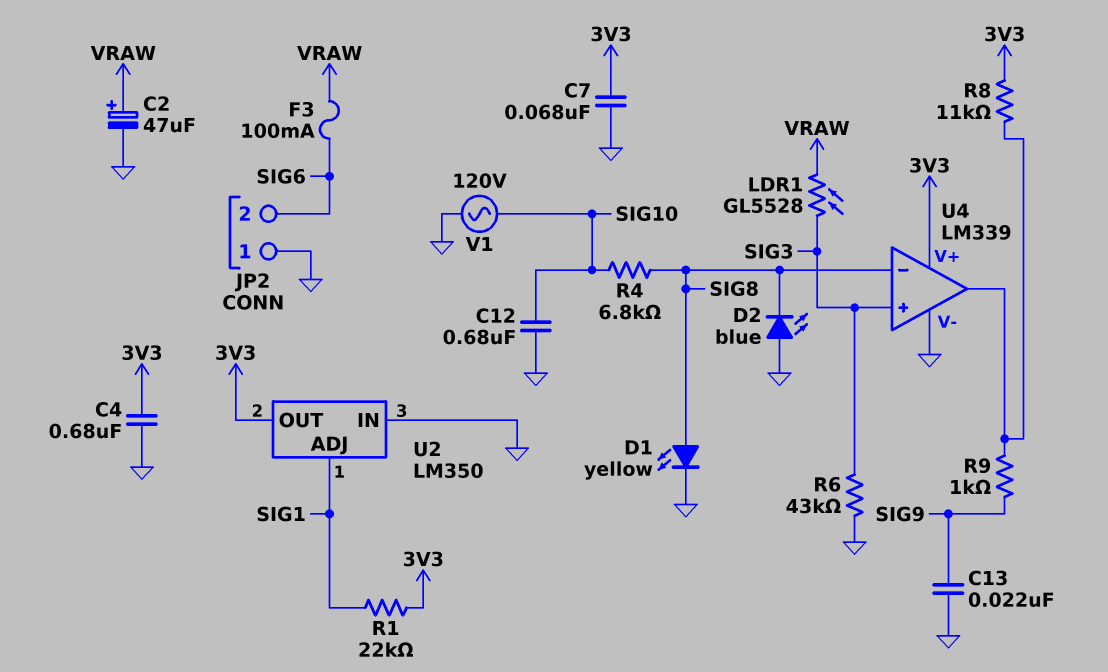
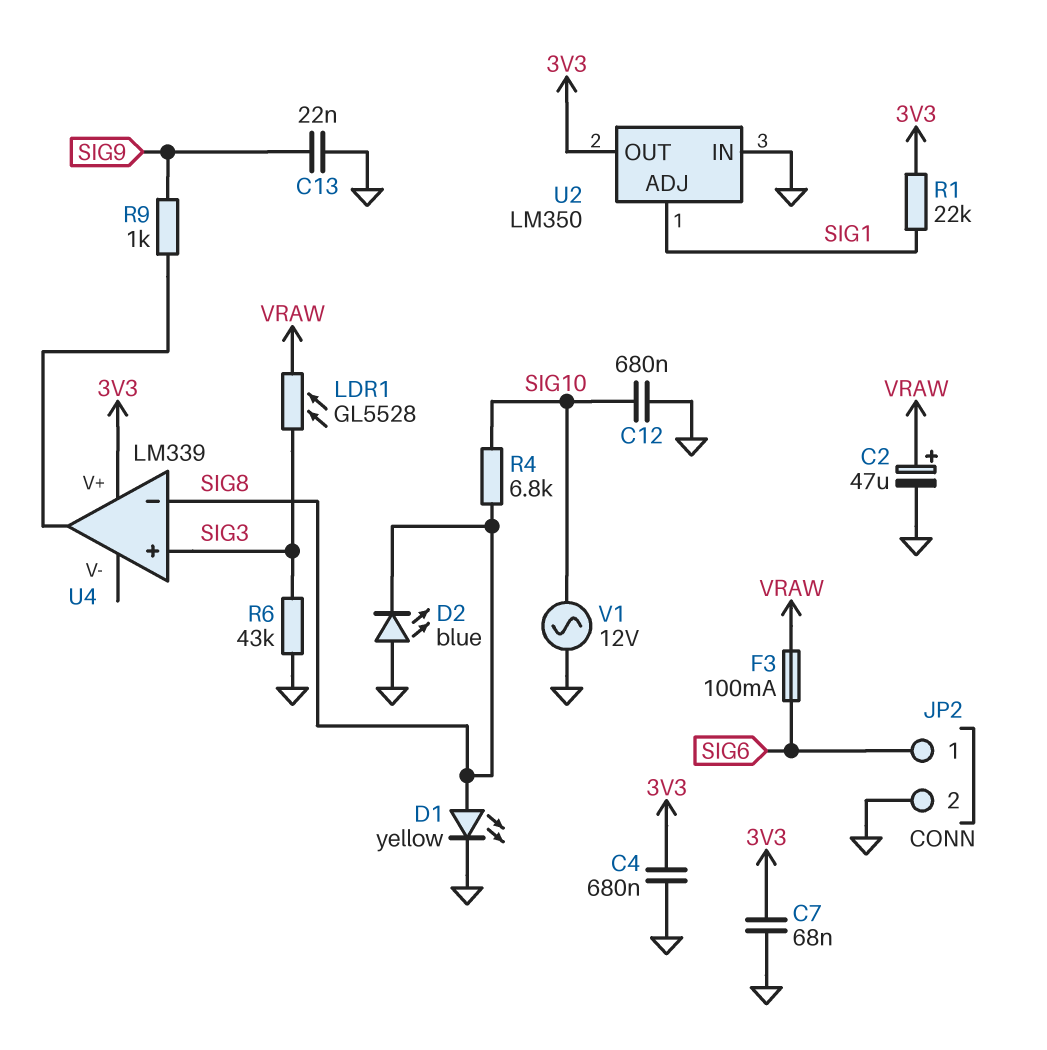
JP2 pin 1: GND -> SIG6
JP2 pin 2: SIG6 -> GND
R8: 11k (3V3, U4/out) -> none
U4 pin V-: GND -> none
V1: AC 120V (GND, SIG10) -> AC 12V (GND, SIG10)

